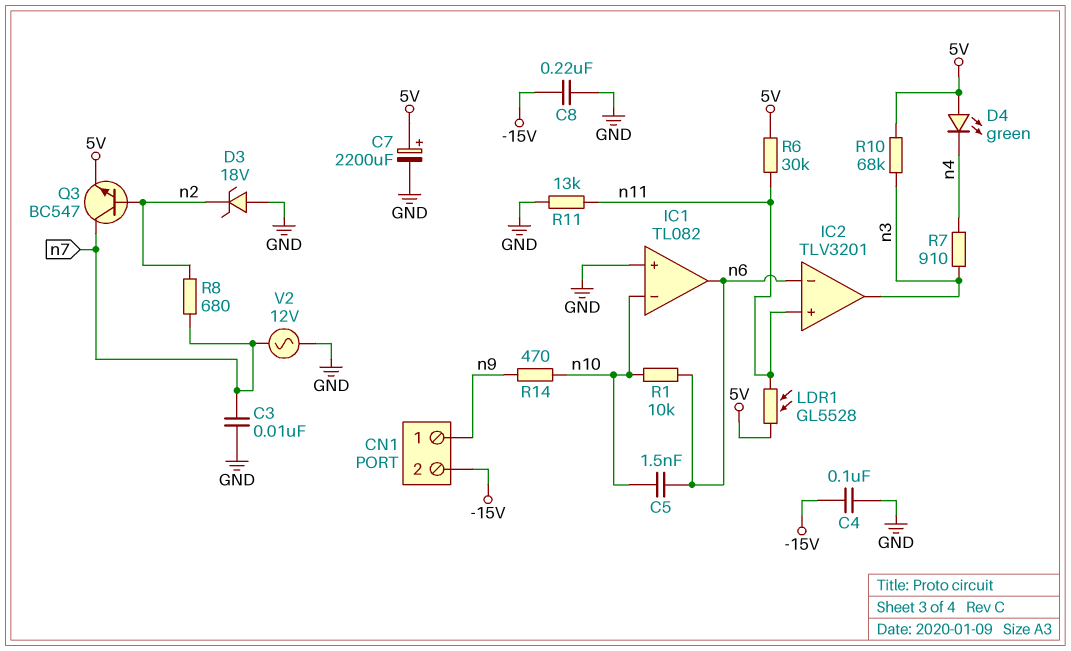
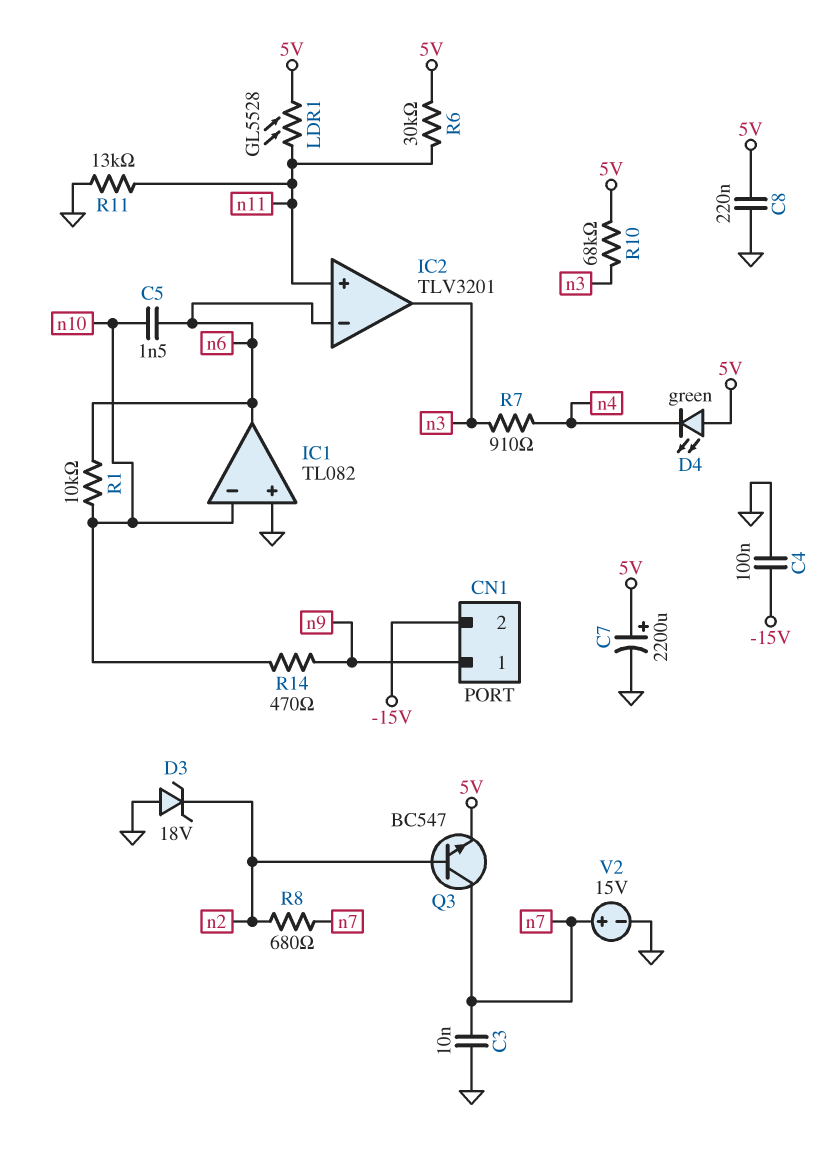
C8: 220nF (-15V, GND) -> 220nF (5V, GND)
V2: AC 12V (GND, n7) -> 15V (plus n7, minus GND)

